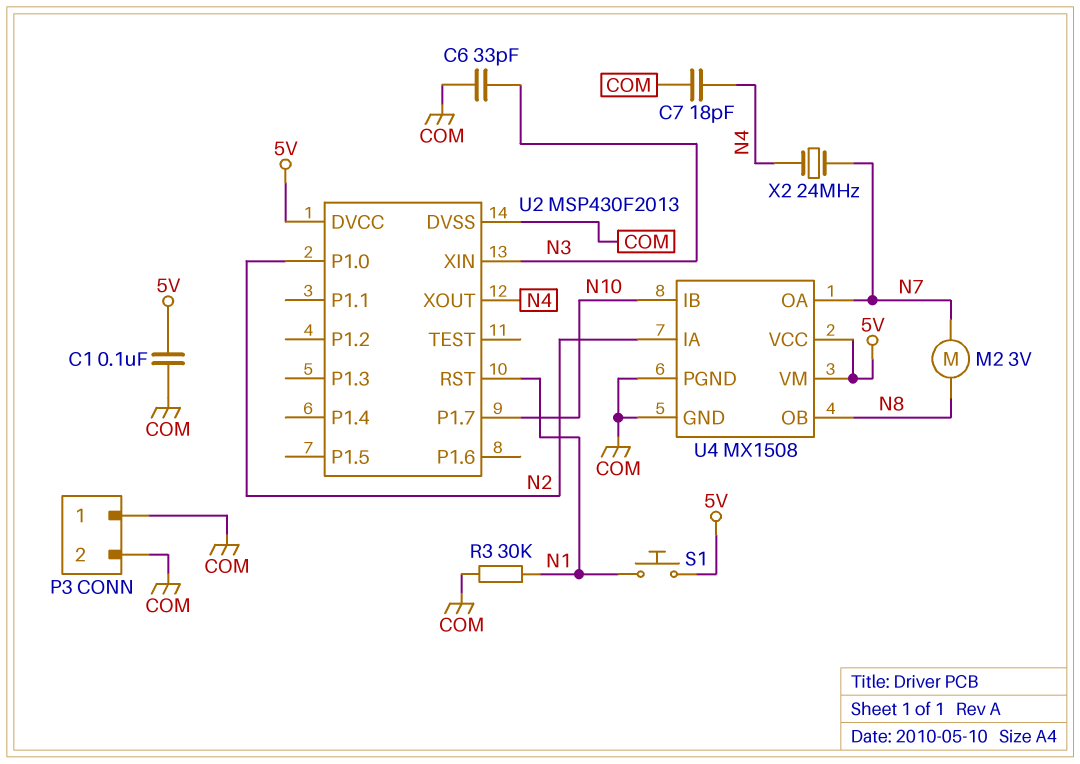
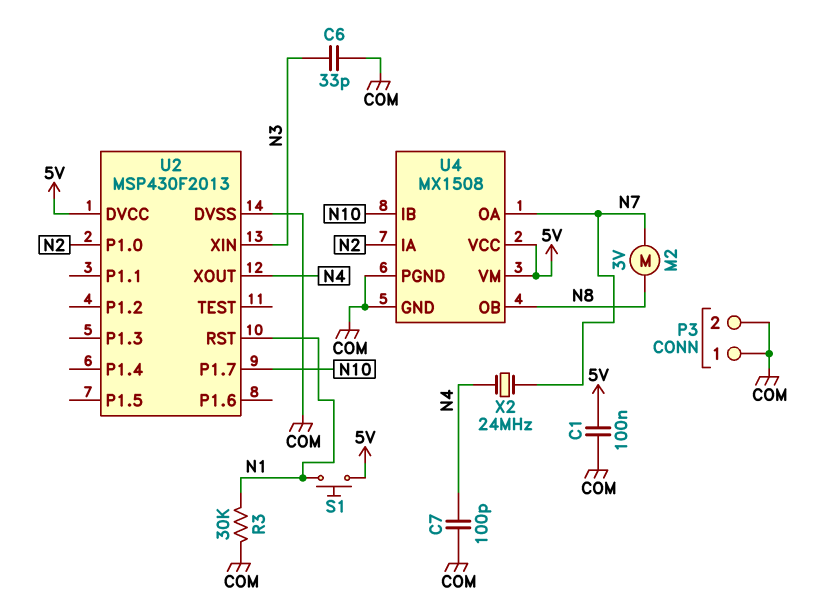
C7: 18pF (COM, N4) -> 100pF (COM, N4)

